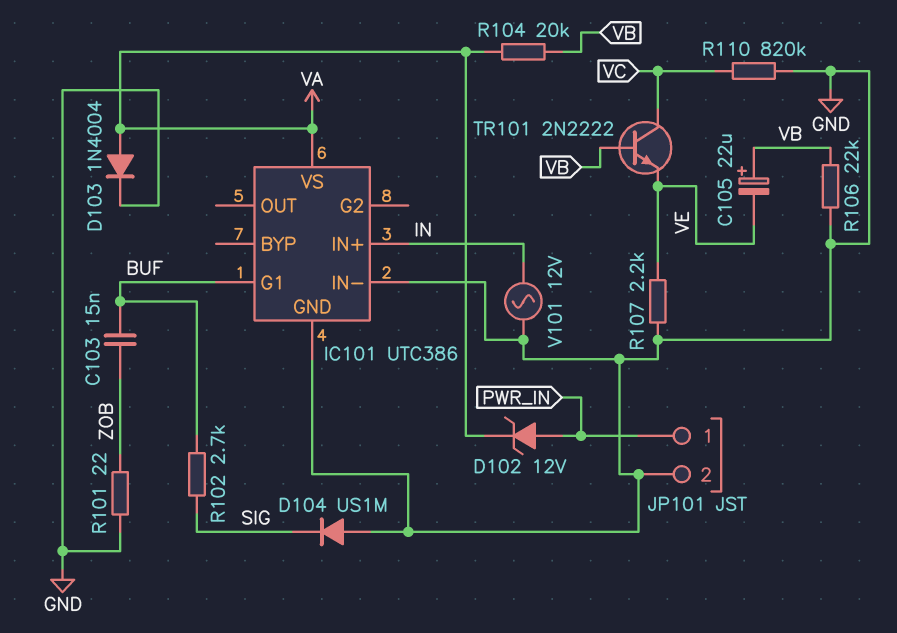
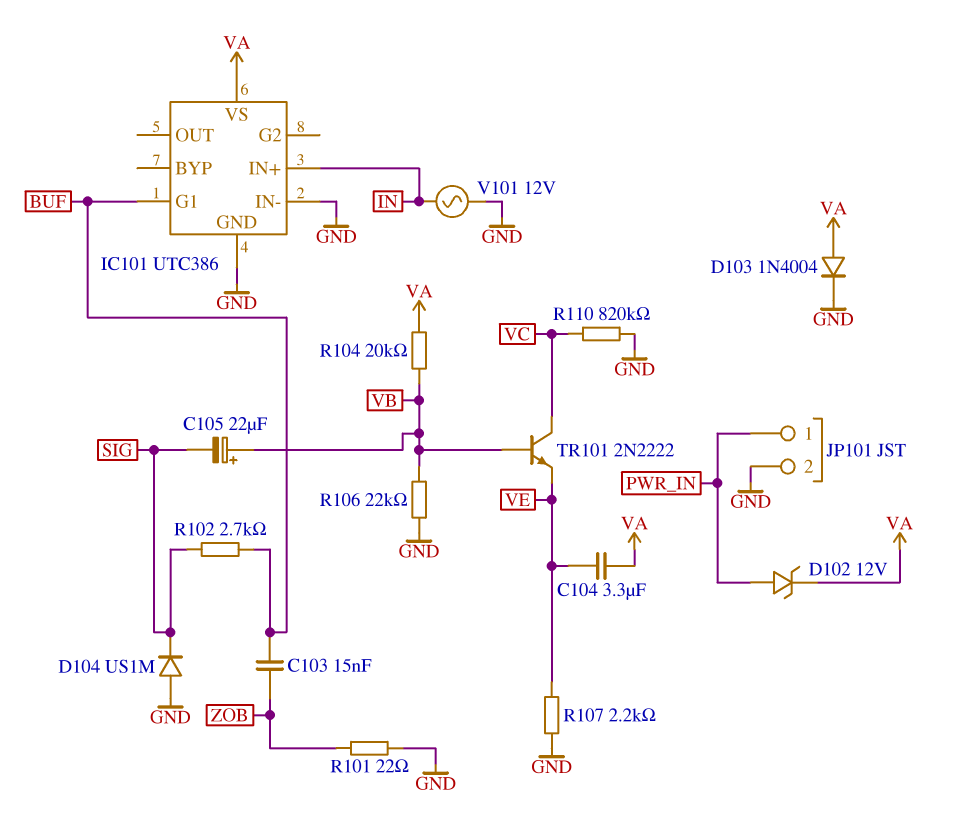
C104: none -> 3.3uF (VA, VE)
C105: 22uF (plus VB, minus VE) -> 22uF (plus VB, minus SIG)

